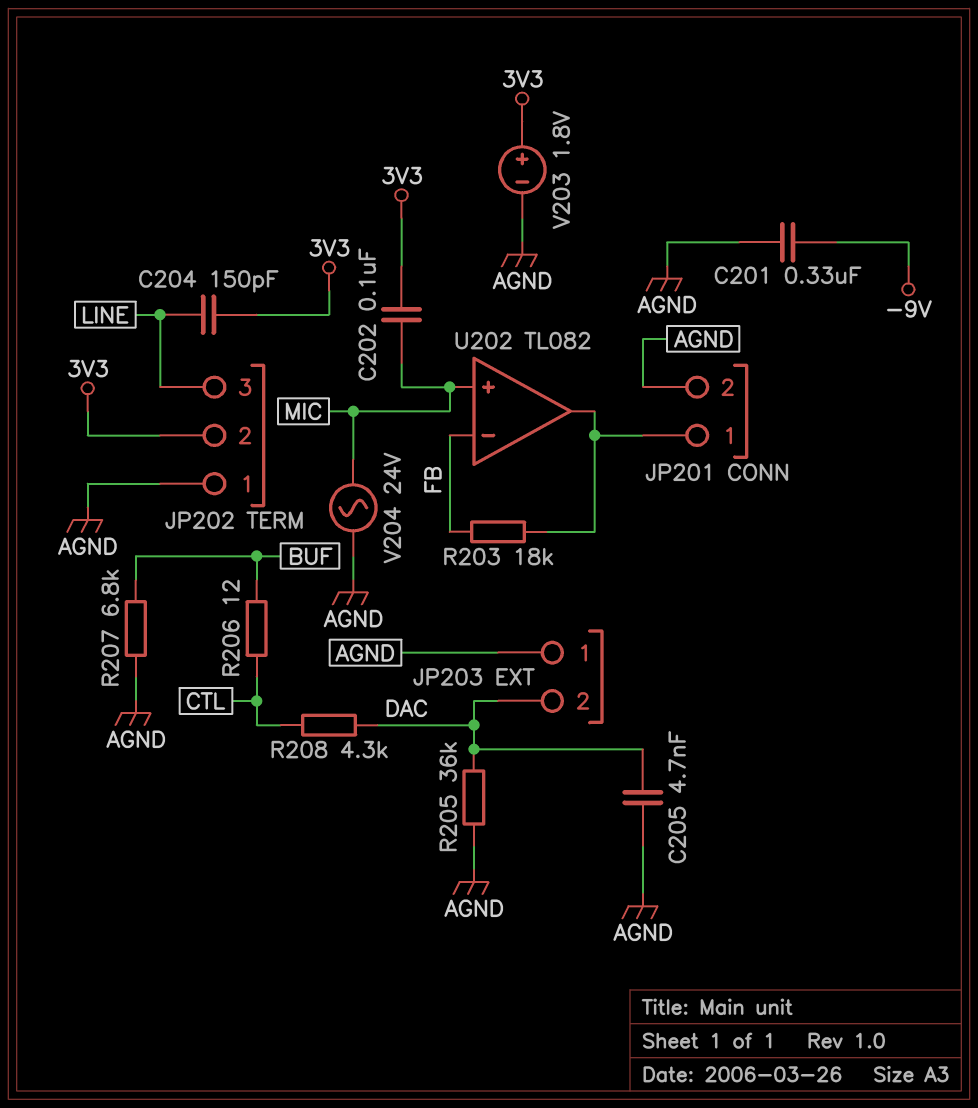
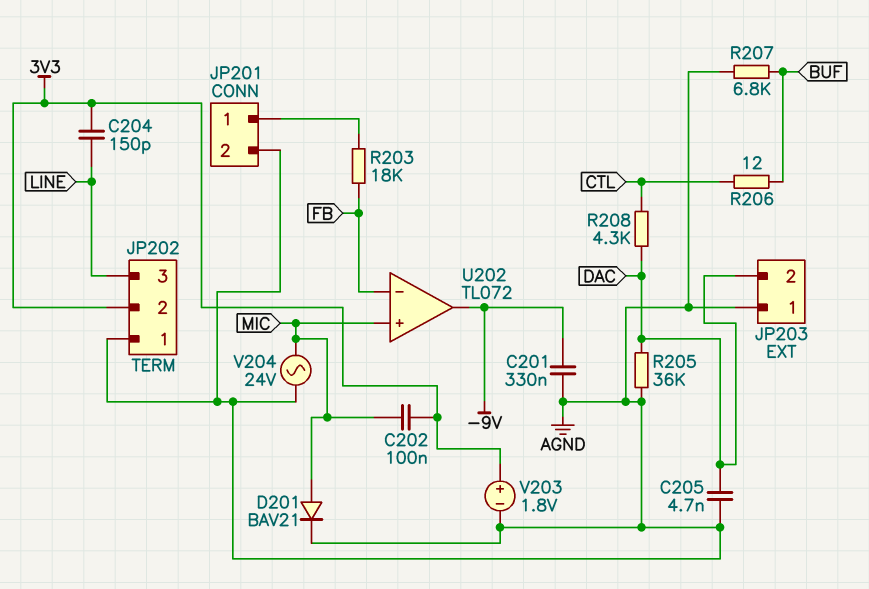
D201: none -> diode BAV21 (A MIC, K AGND)
U202: TL082 -> TL072
U202 pin out: JP201/1 -> -9V

